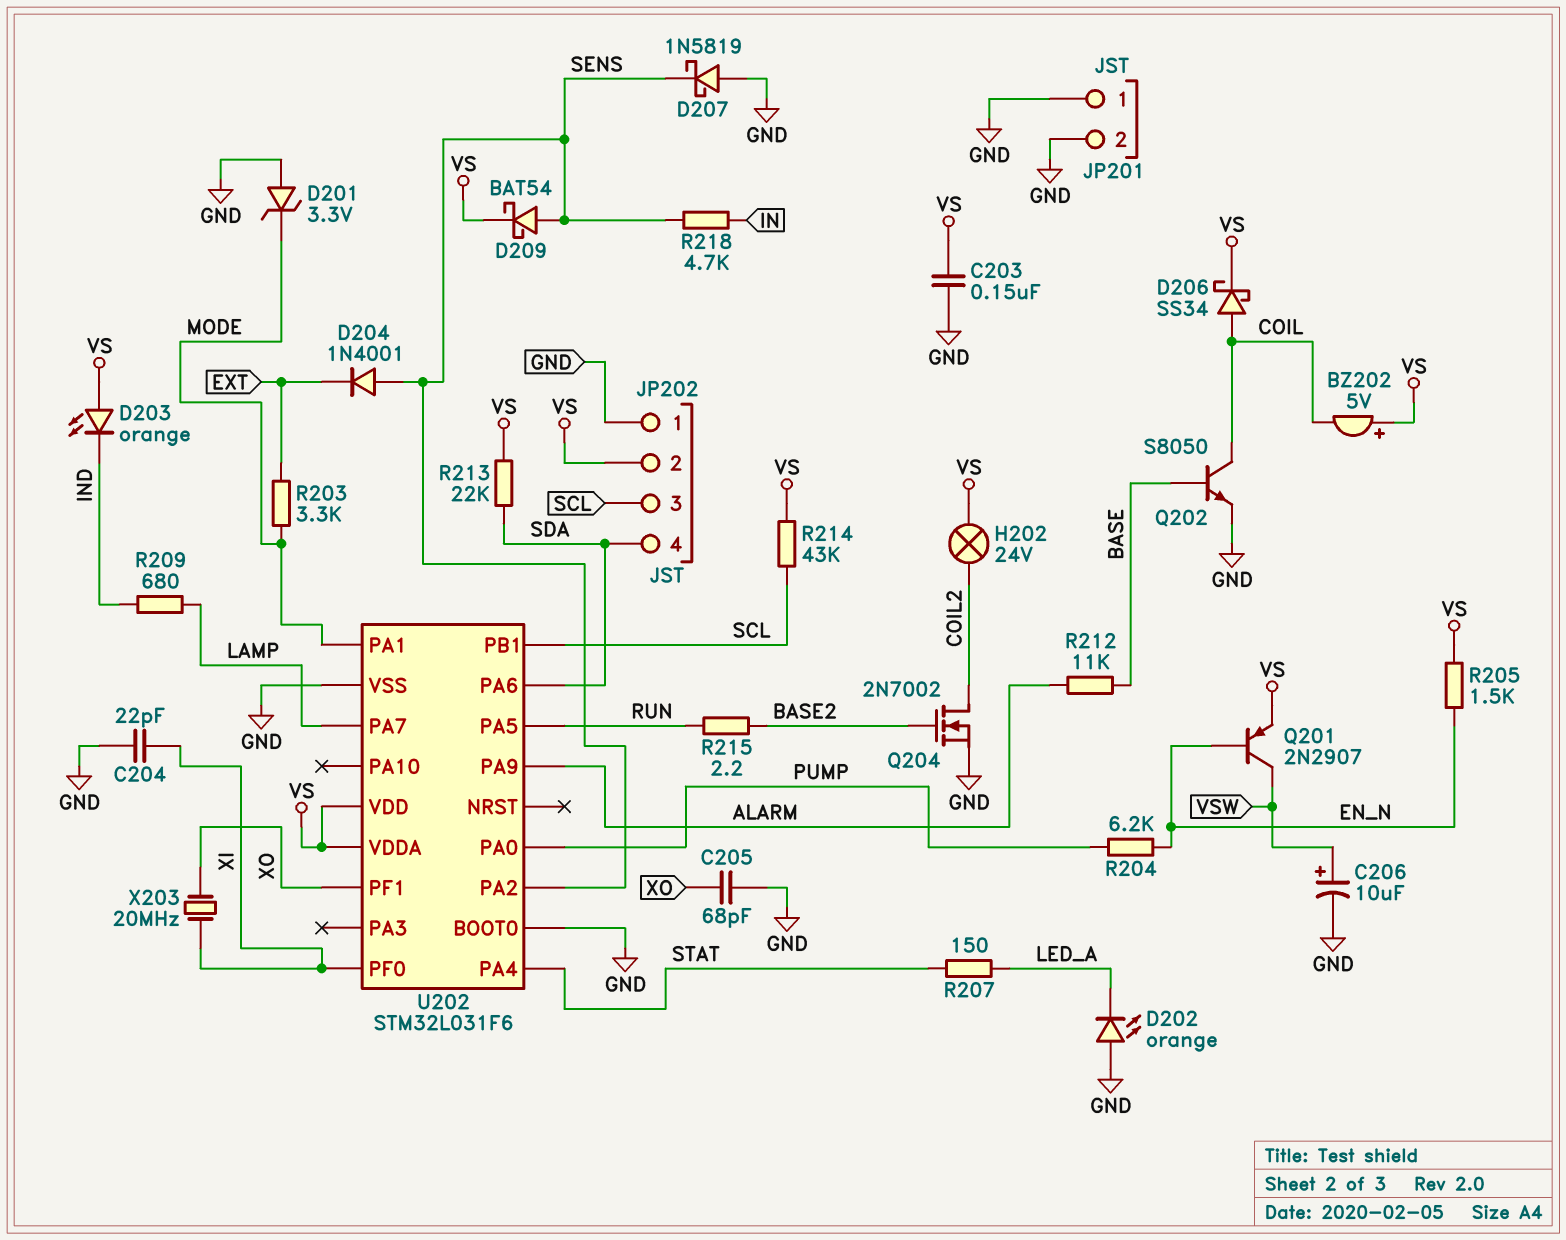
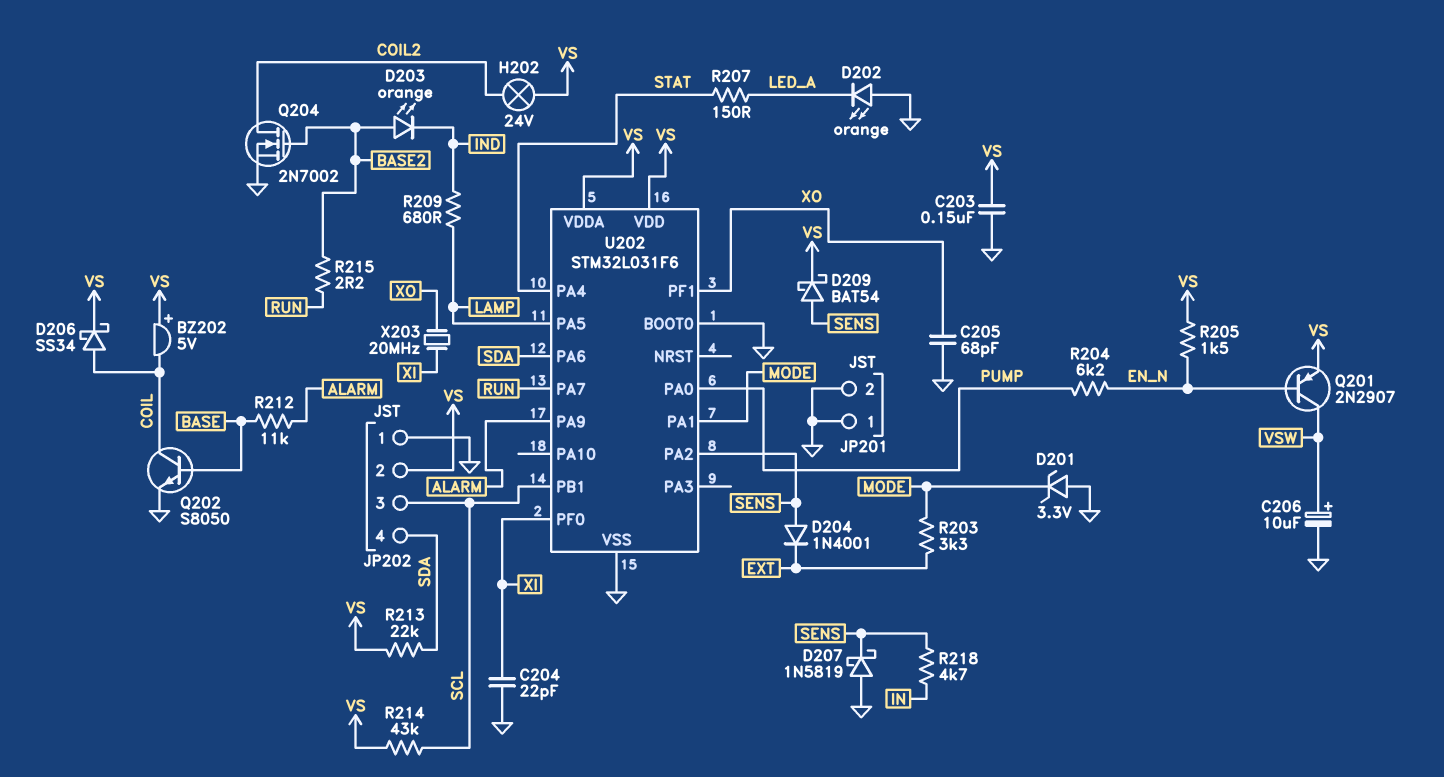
D203: LED orange (A VS, K IND) -> LED orange (A BASE2, K IND)
U202 pin PA5: RUN -> LAMP
U202 pin PA7: LAMP -> RUN

